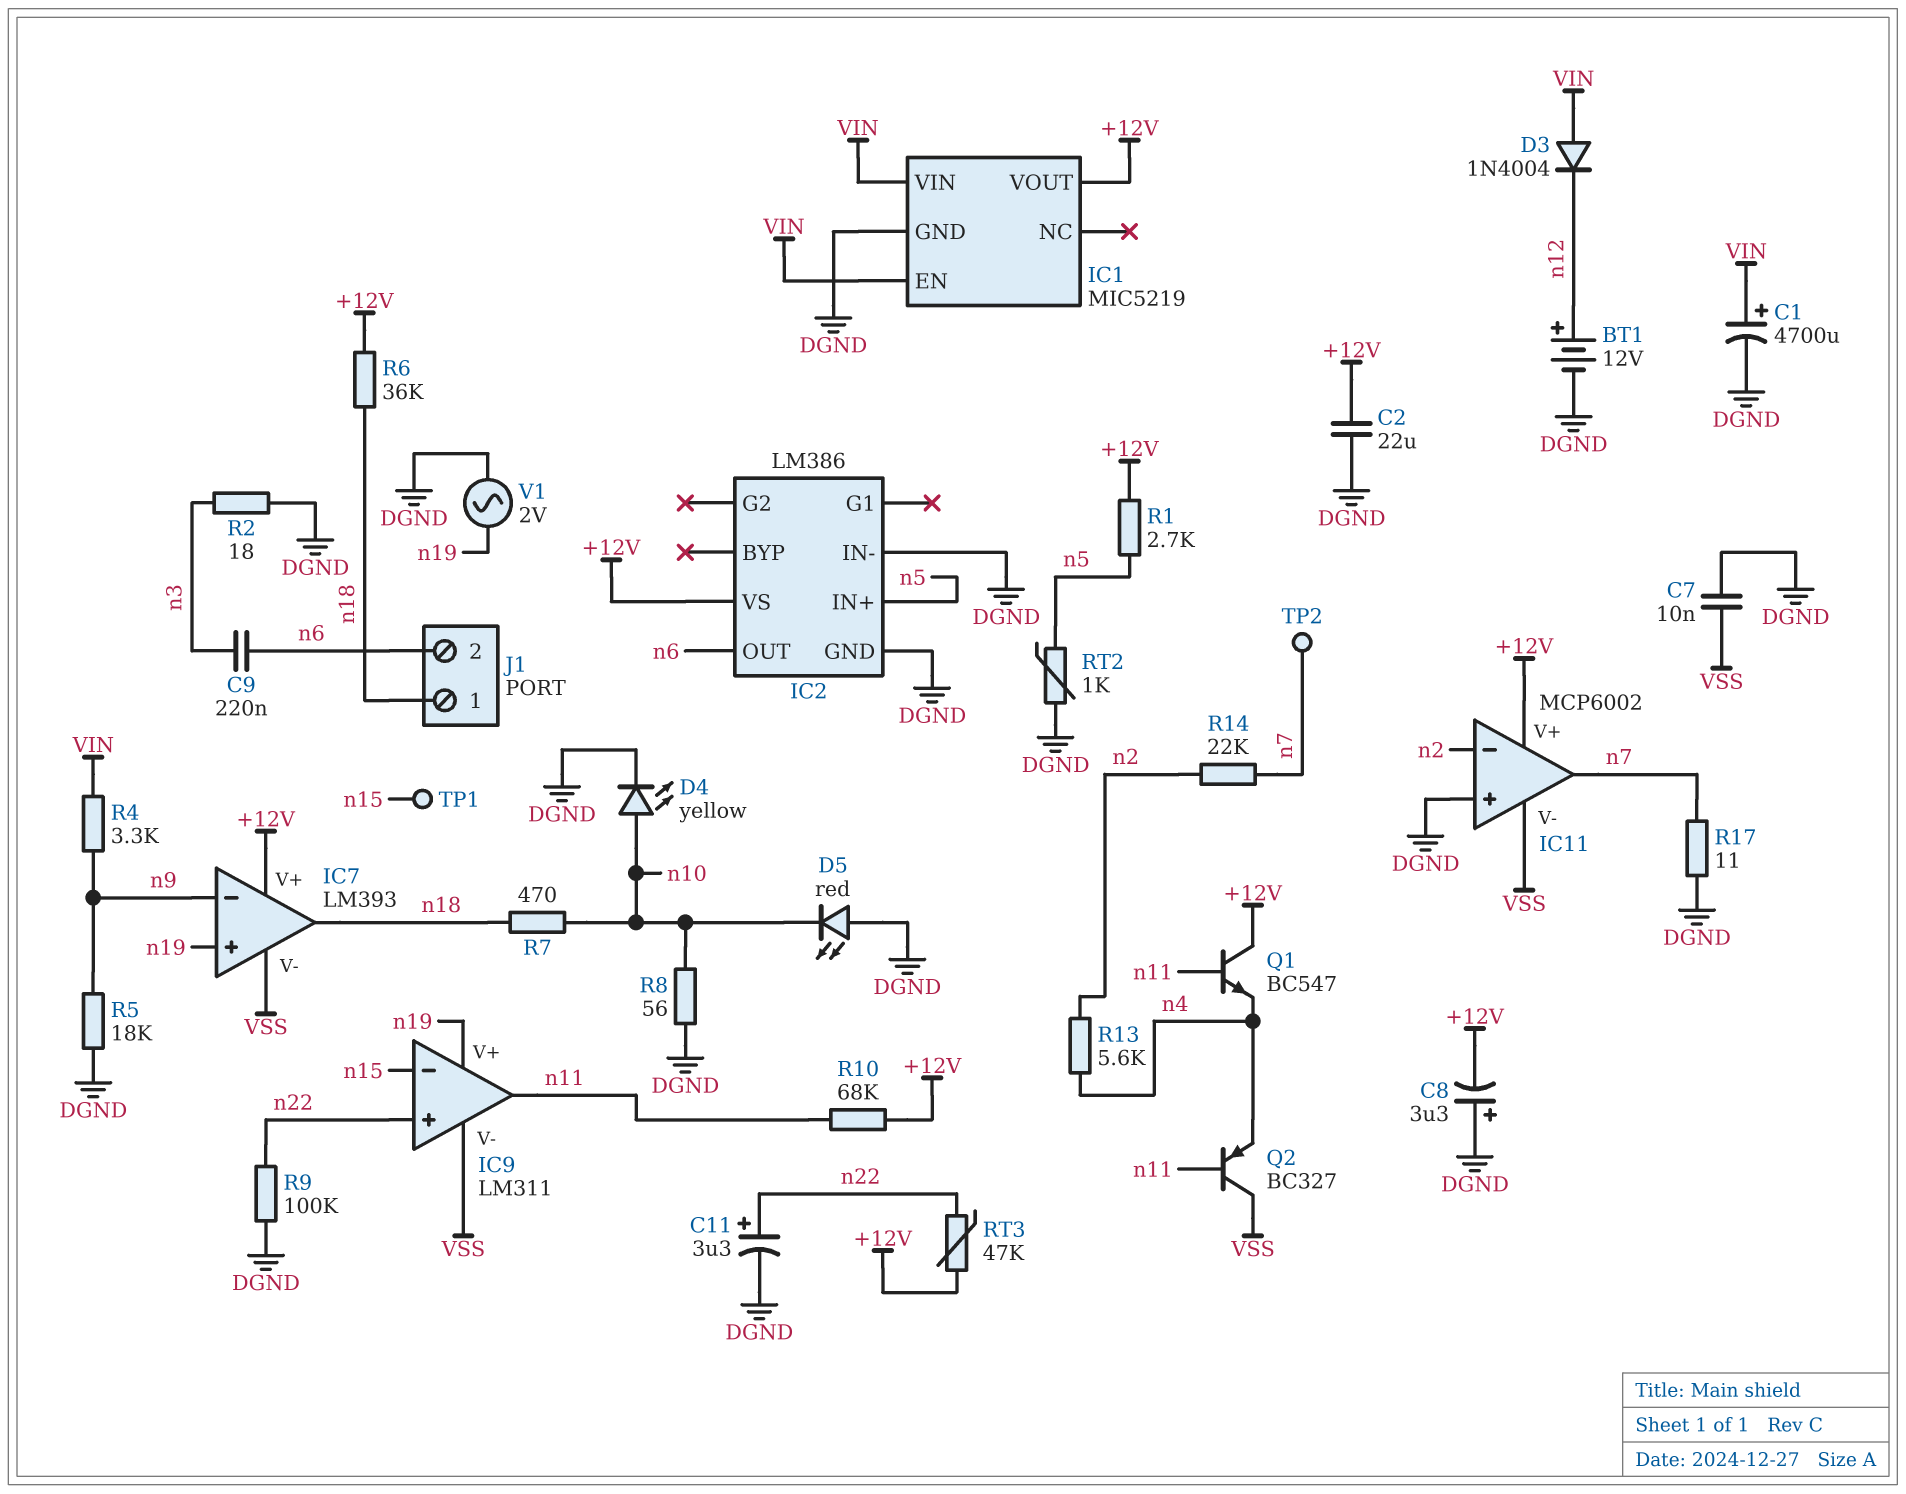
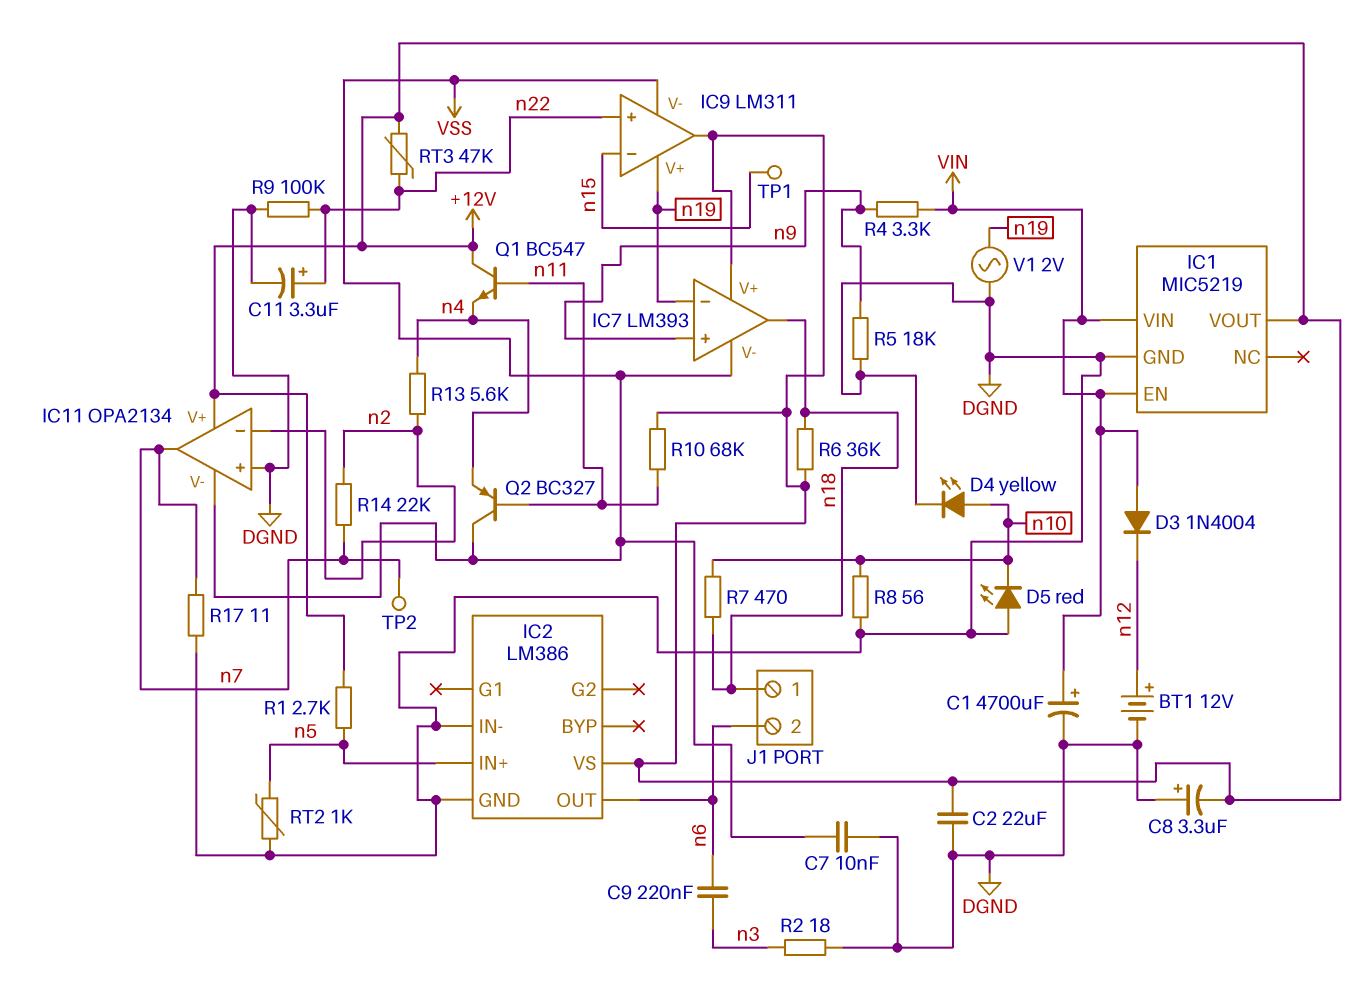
IC7 pin in+: n19 -> n9
IC7 pin in-: n9 -> n19
IC9 pin out: n11 -> +12V
IC11: MCP6002 -> OPA2134

